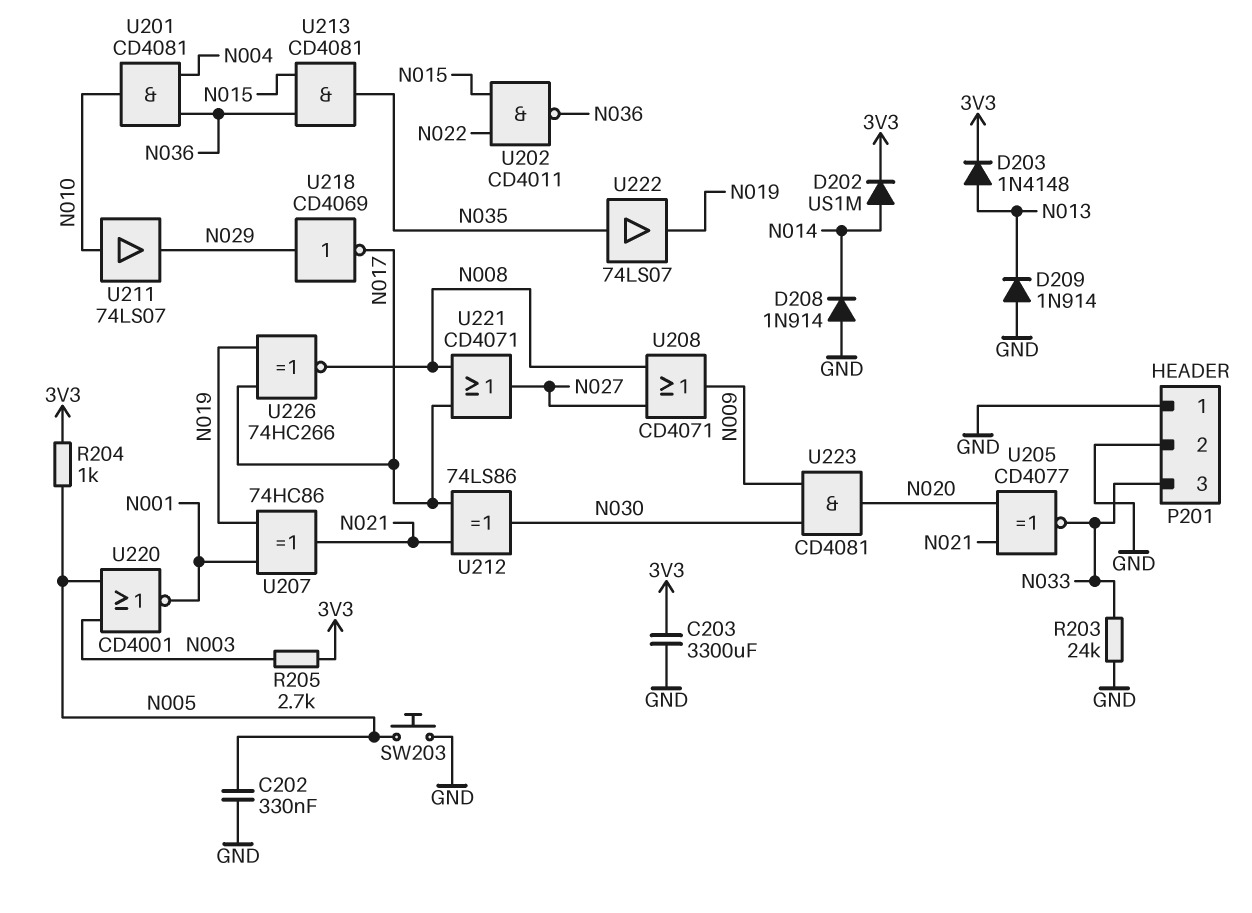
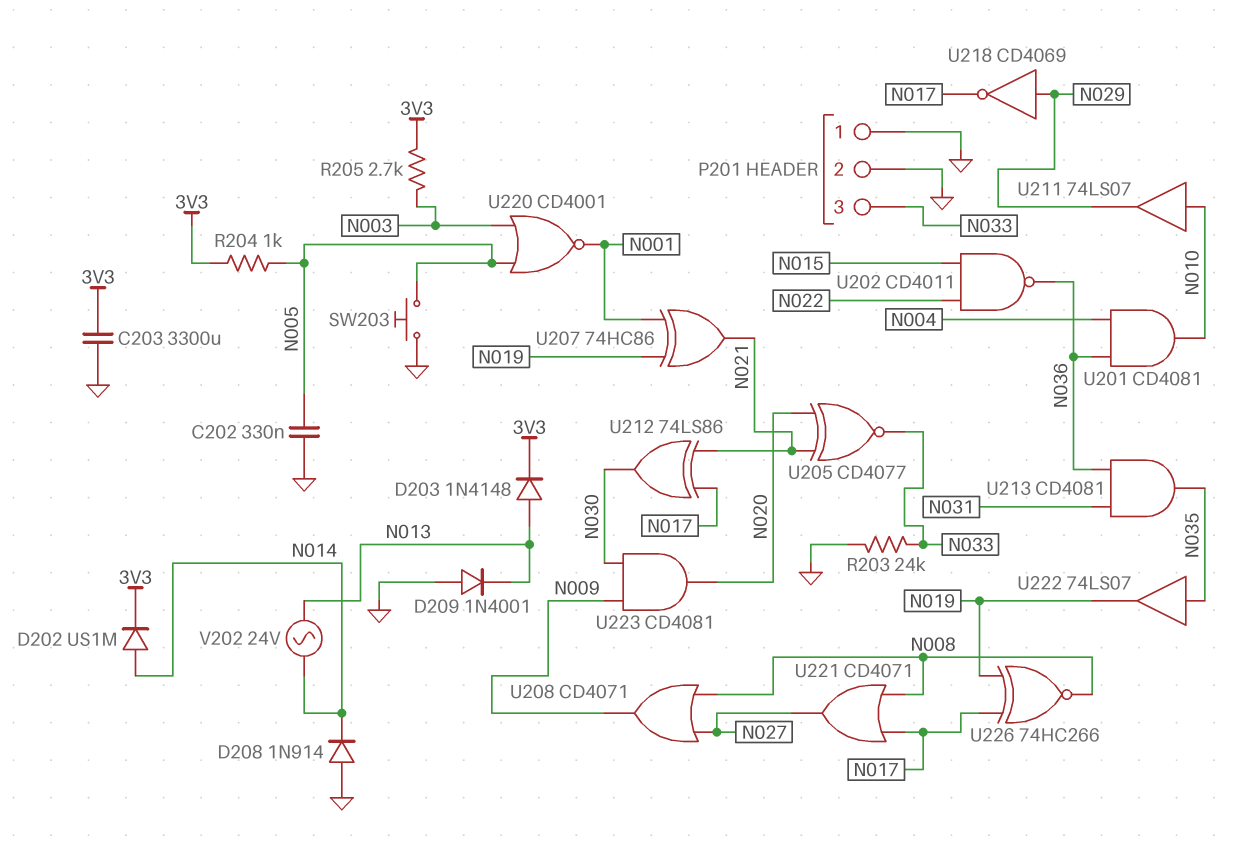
D209: diode 1N914 (A GND, K N013) -> diode 1N4001 (A GND, K N013)
U213: AND CD4081 (in N015, in N036, out N035) -> AND CD4081 (in N031, in N036, out N035)
V202: none -> AC 24V (N013, N014)

